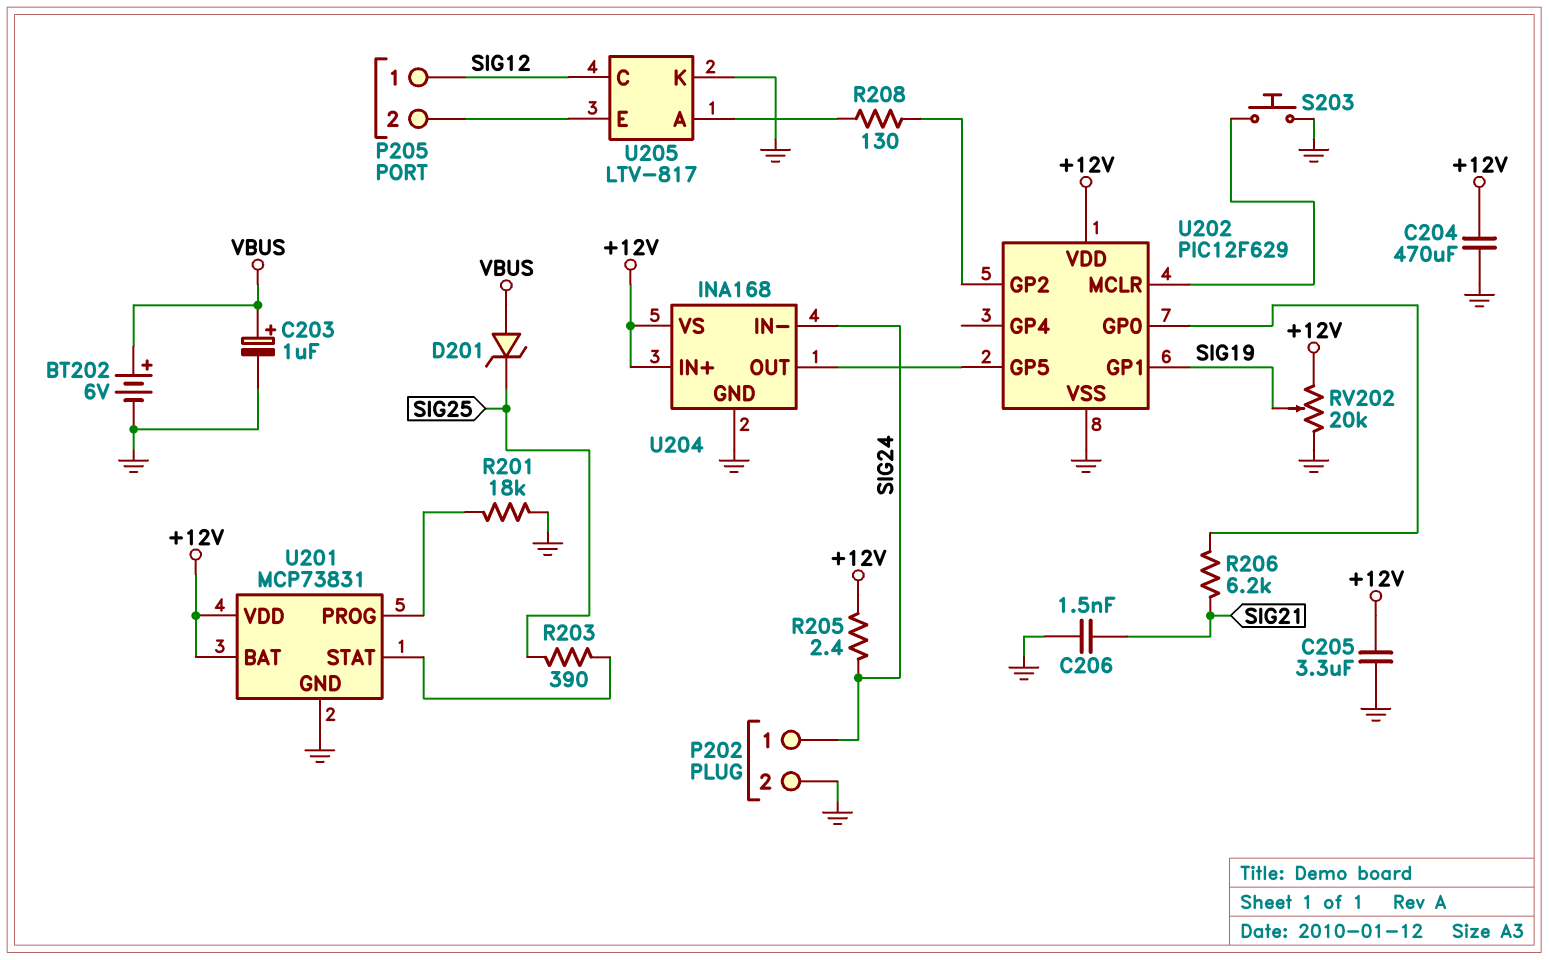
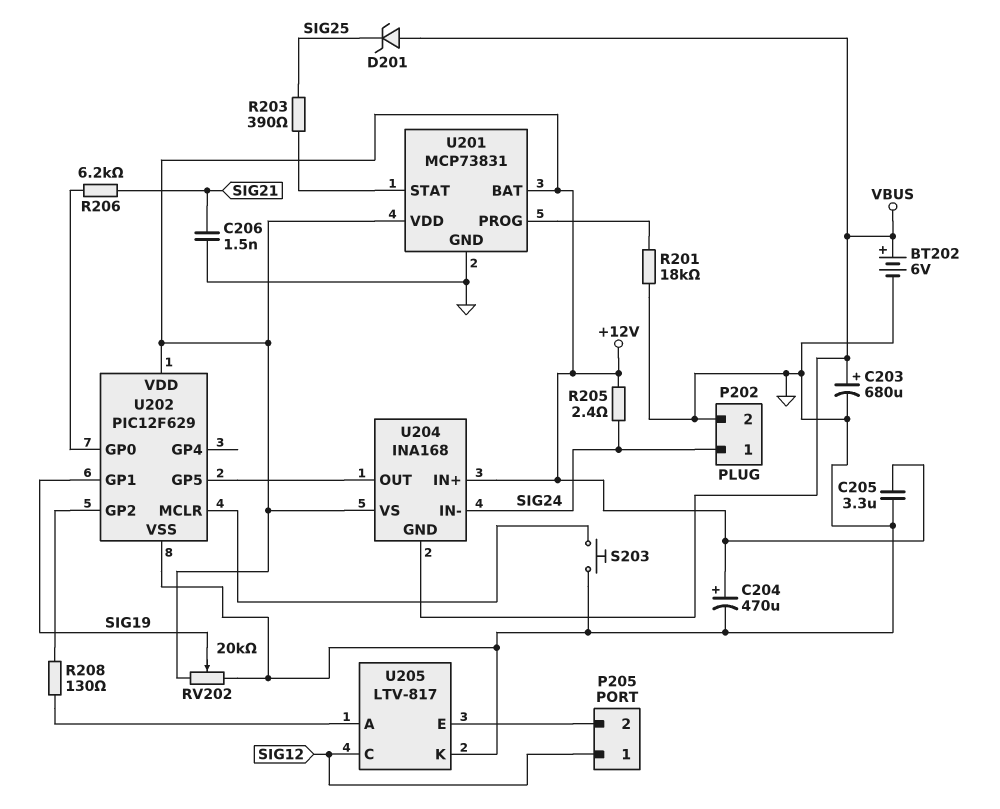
C203: 1uF (plus VBUS, minus GND) -> 680uF (plus VBUS, minus GND)
C204: 470uF (+12V, GND) -> 470uF (plus +12V, minus GND)
U204 pin GND: GND -> VBUS

